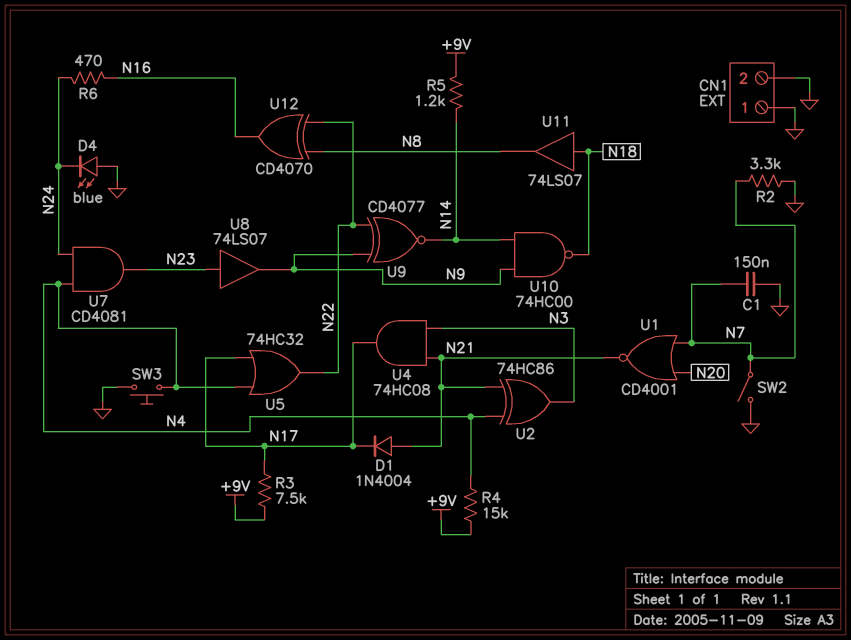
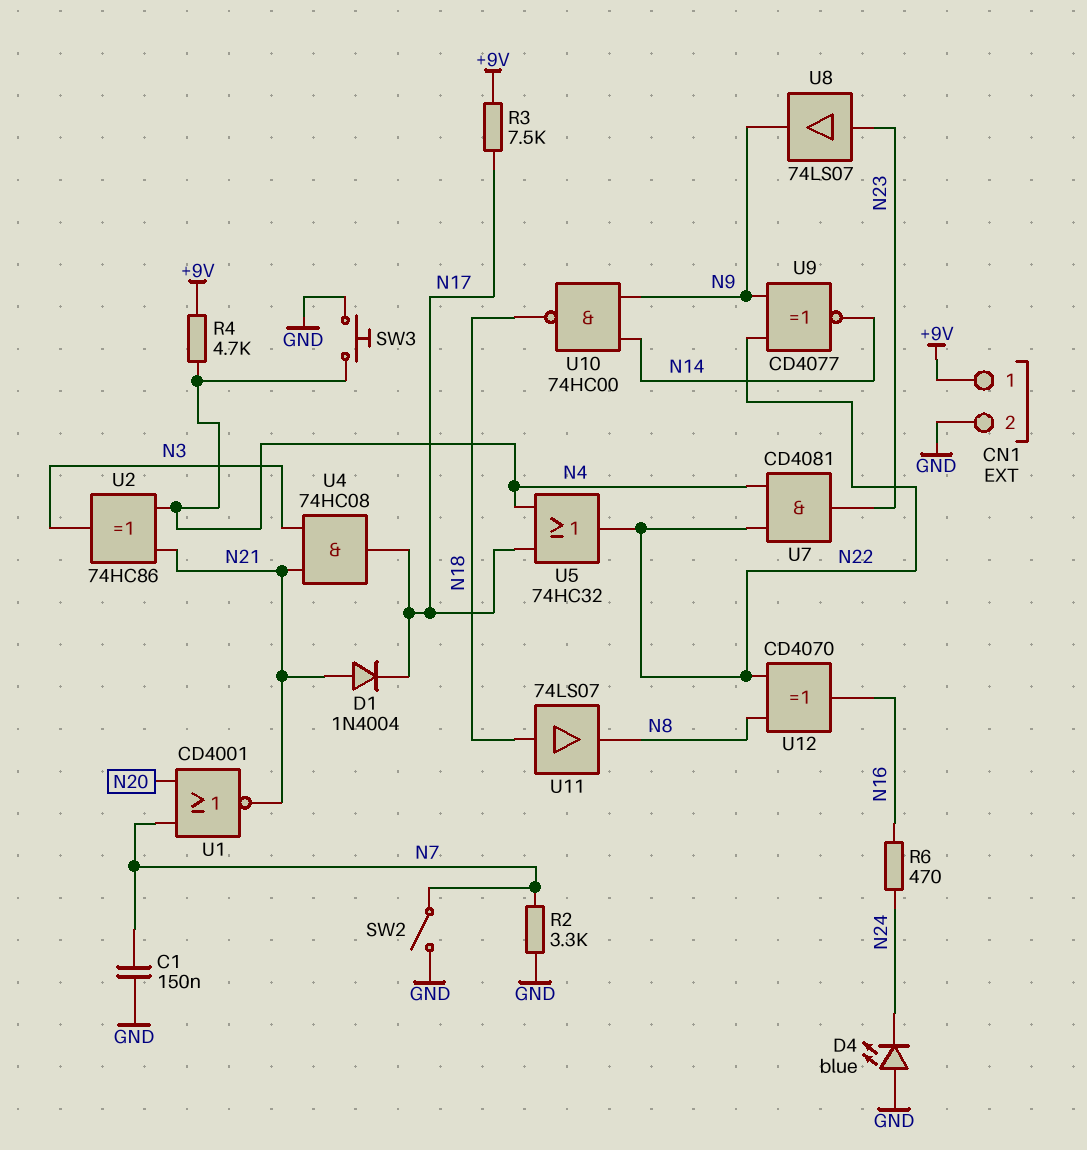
CN1 pin 1: GND -> +9V
R4: 15k (+9V, N4) -> 4.7k (+9V, N4)
R5: 1.2k (+9V, N14) -> none
U7: AND CD4081 (in N4, in N24, out N23) -> AND CD4081 (in N4, in N22, out N23)

